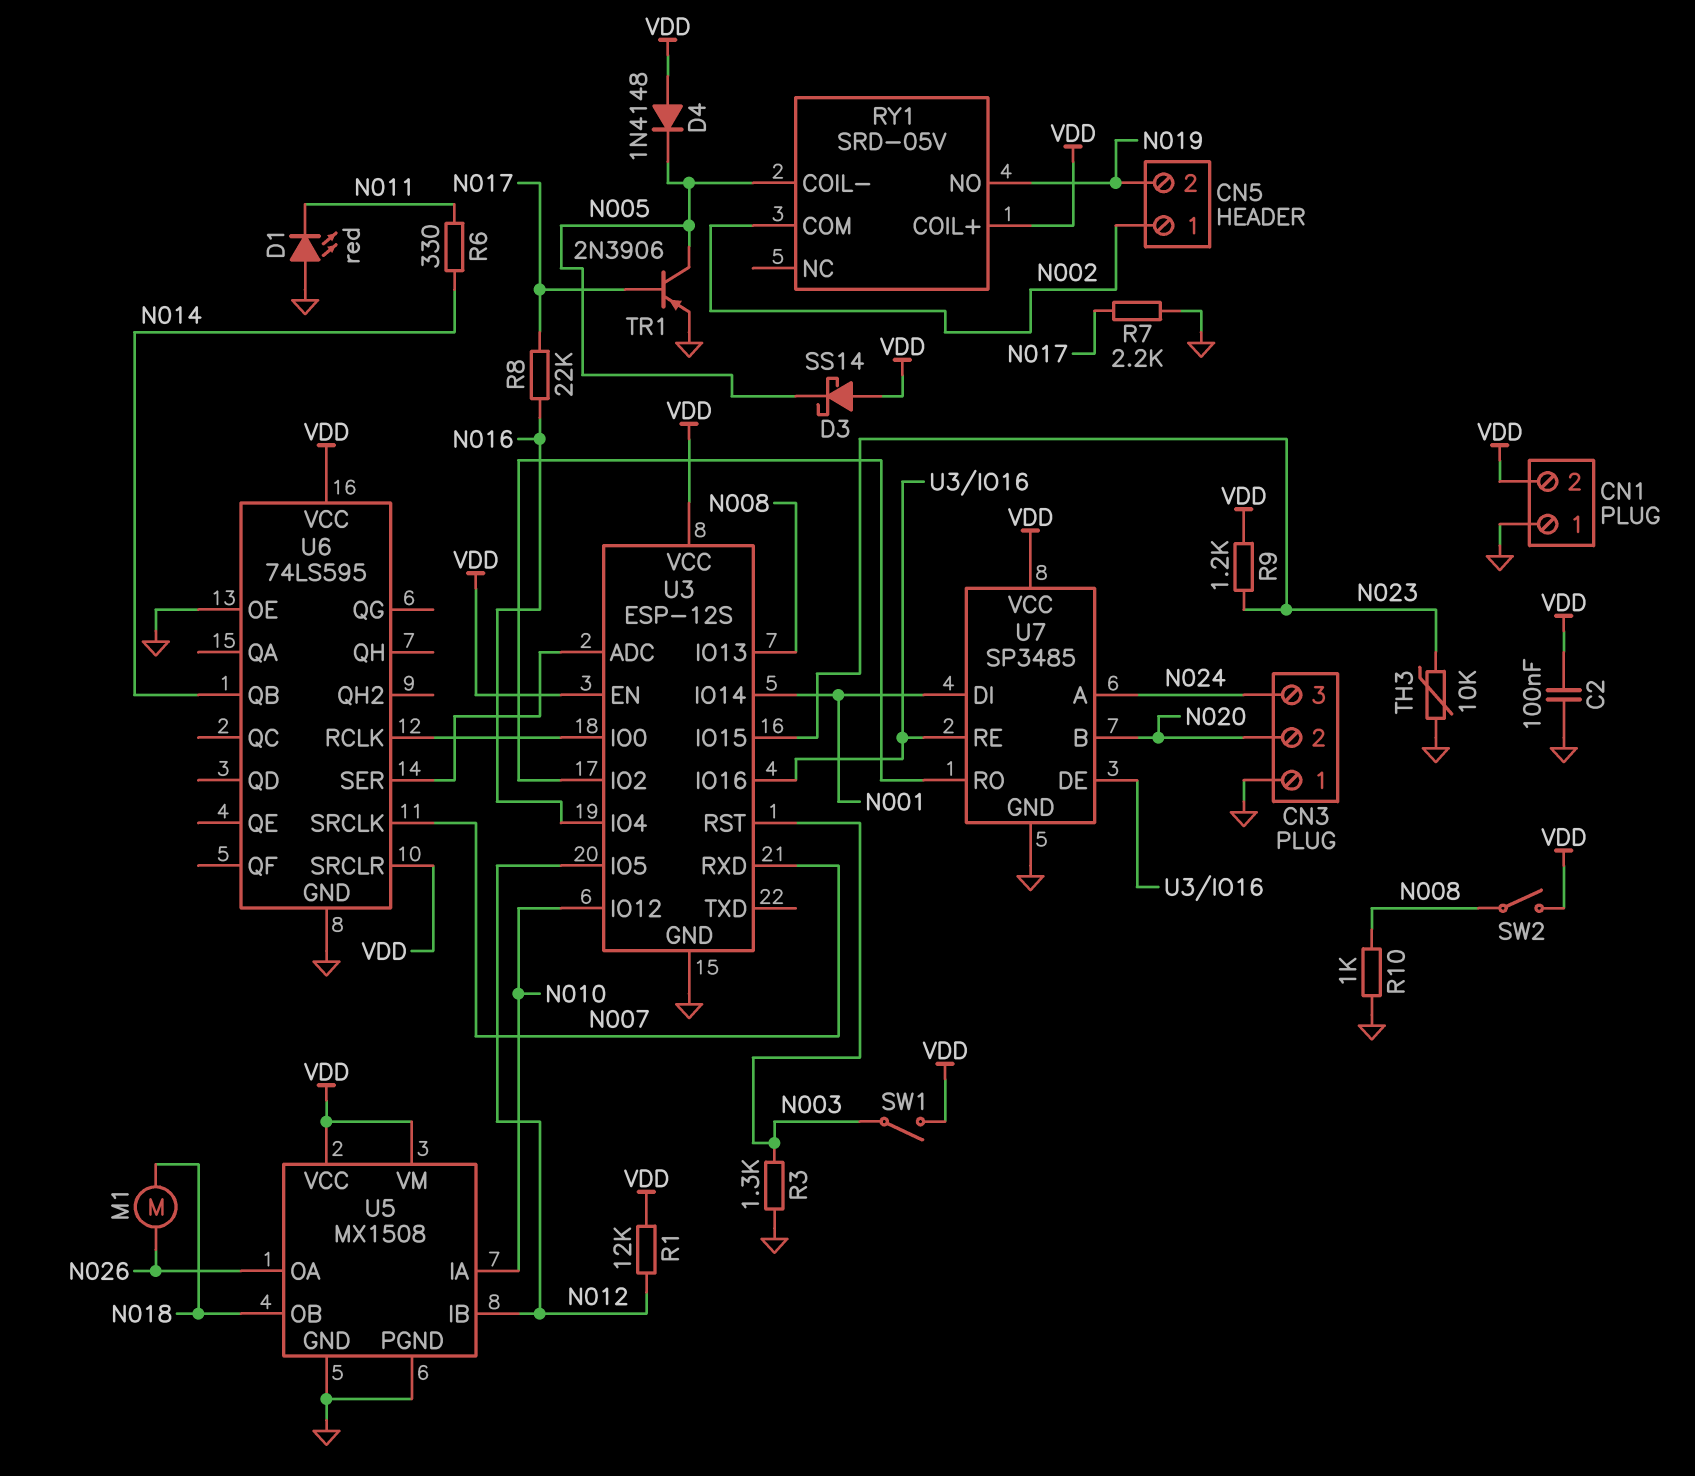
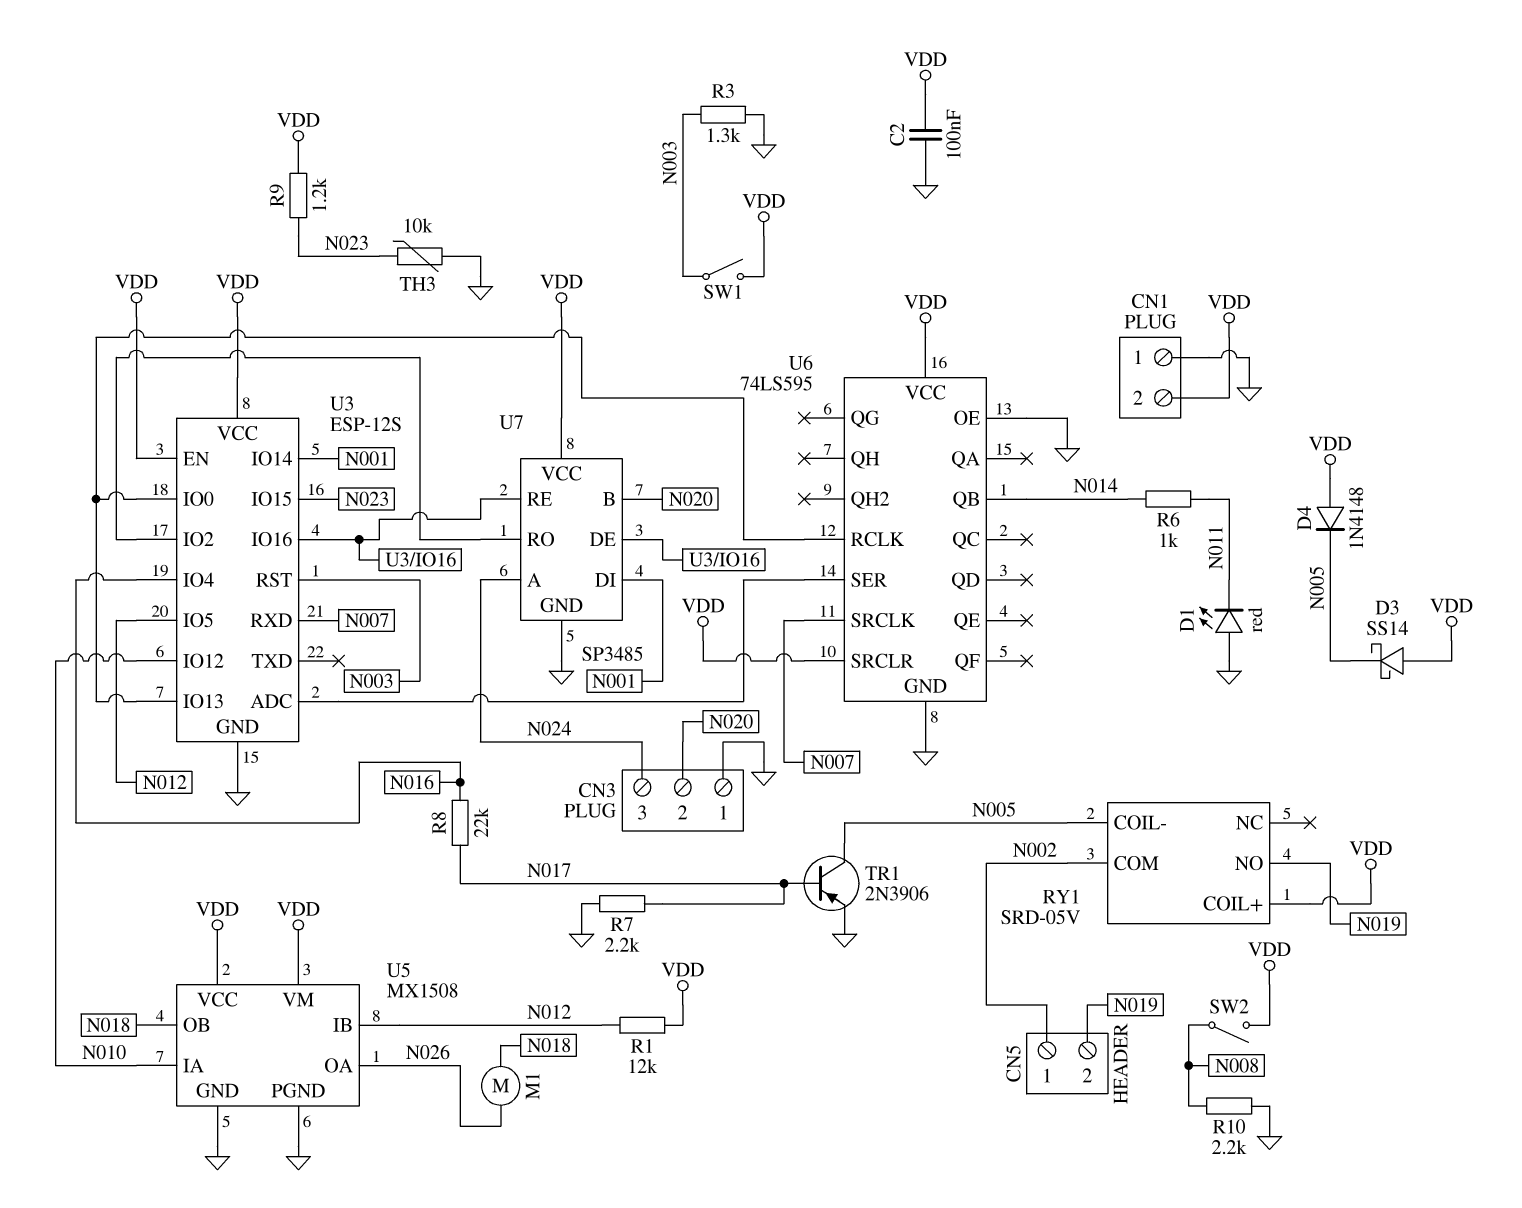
R6: 330 (N011, N014) -> 1k (N011, N014)
R10: 1k (GND, N008) -> 2.2k (GND, N008)
U3 pin IO13: N008 -> U3/IO0

